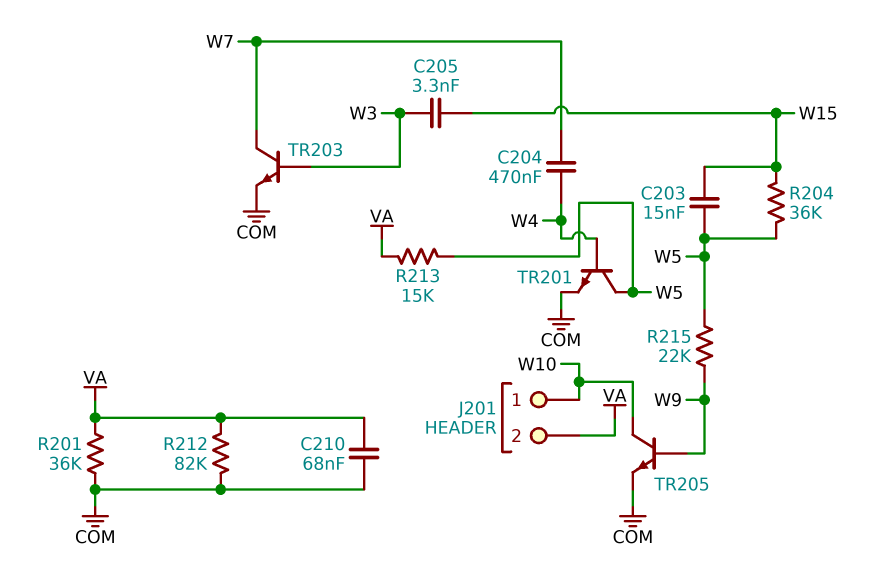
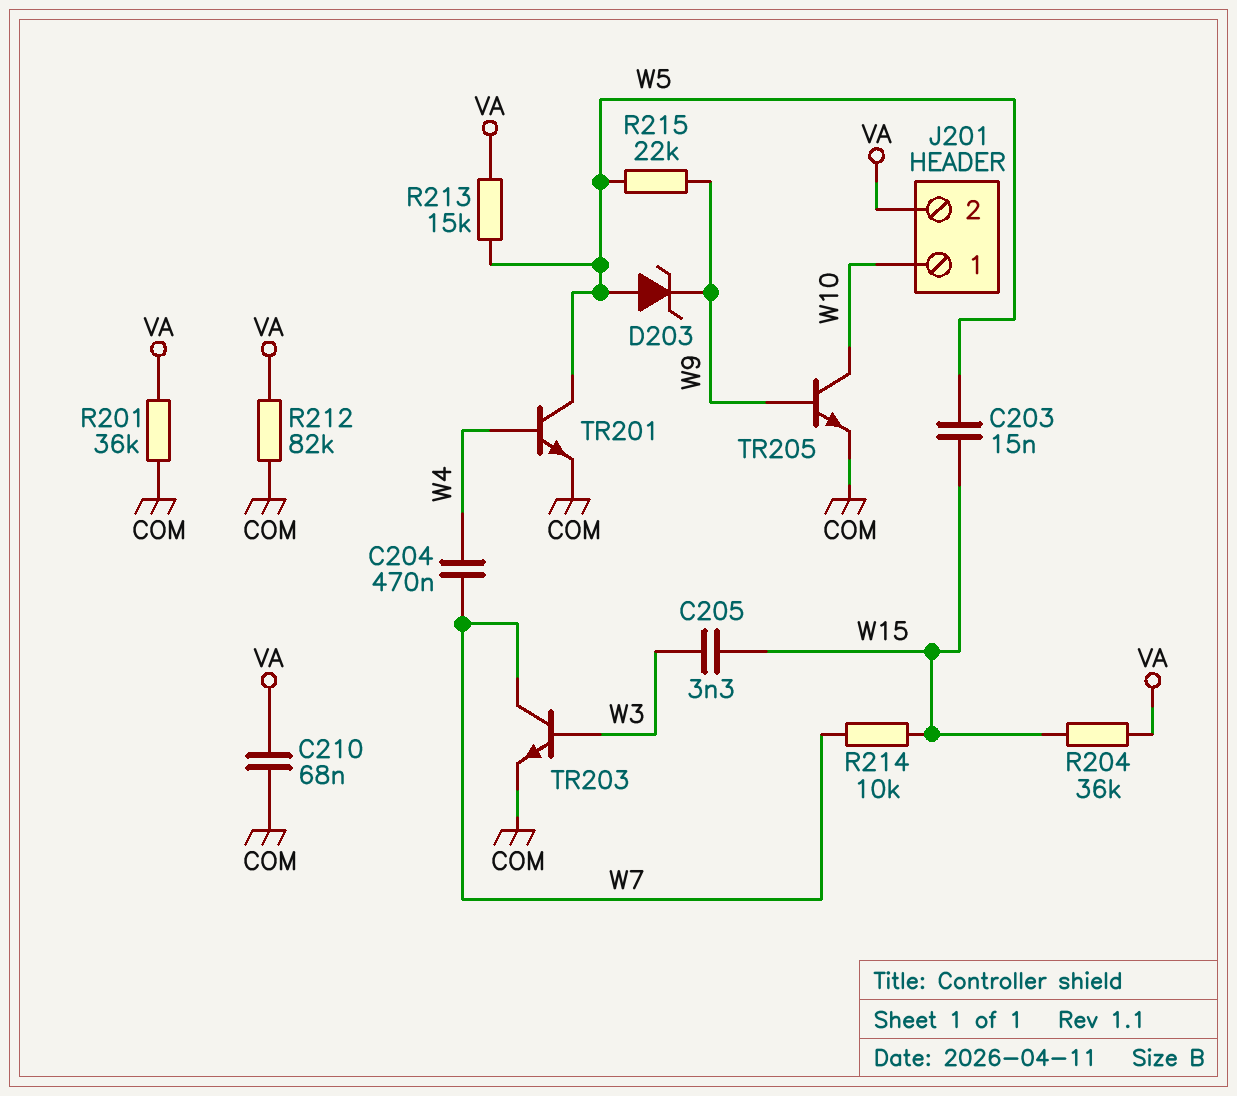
D203: none -> zener (A W5, K W9)
R204: 36k (W5, W15) -> 36k (VA, W15)
R214: none -> 10k (W7, W15)

